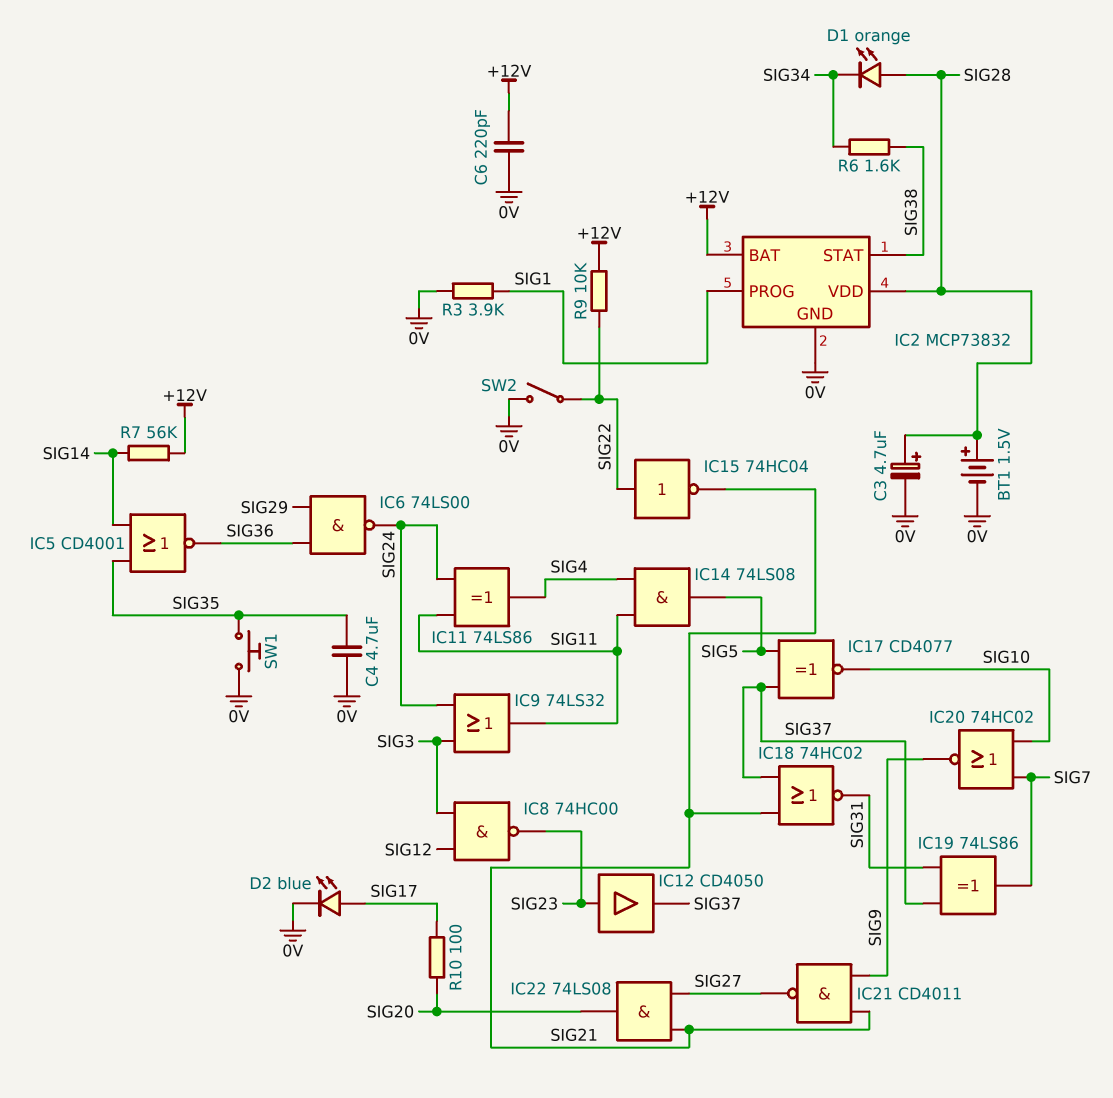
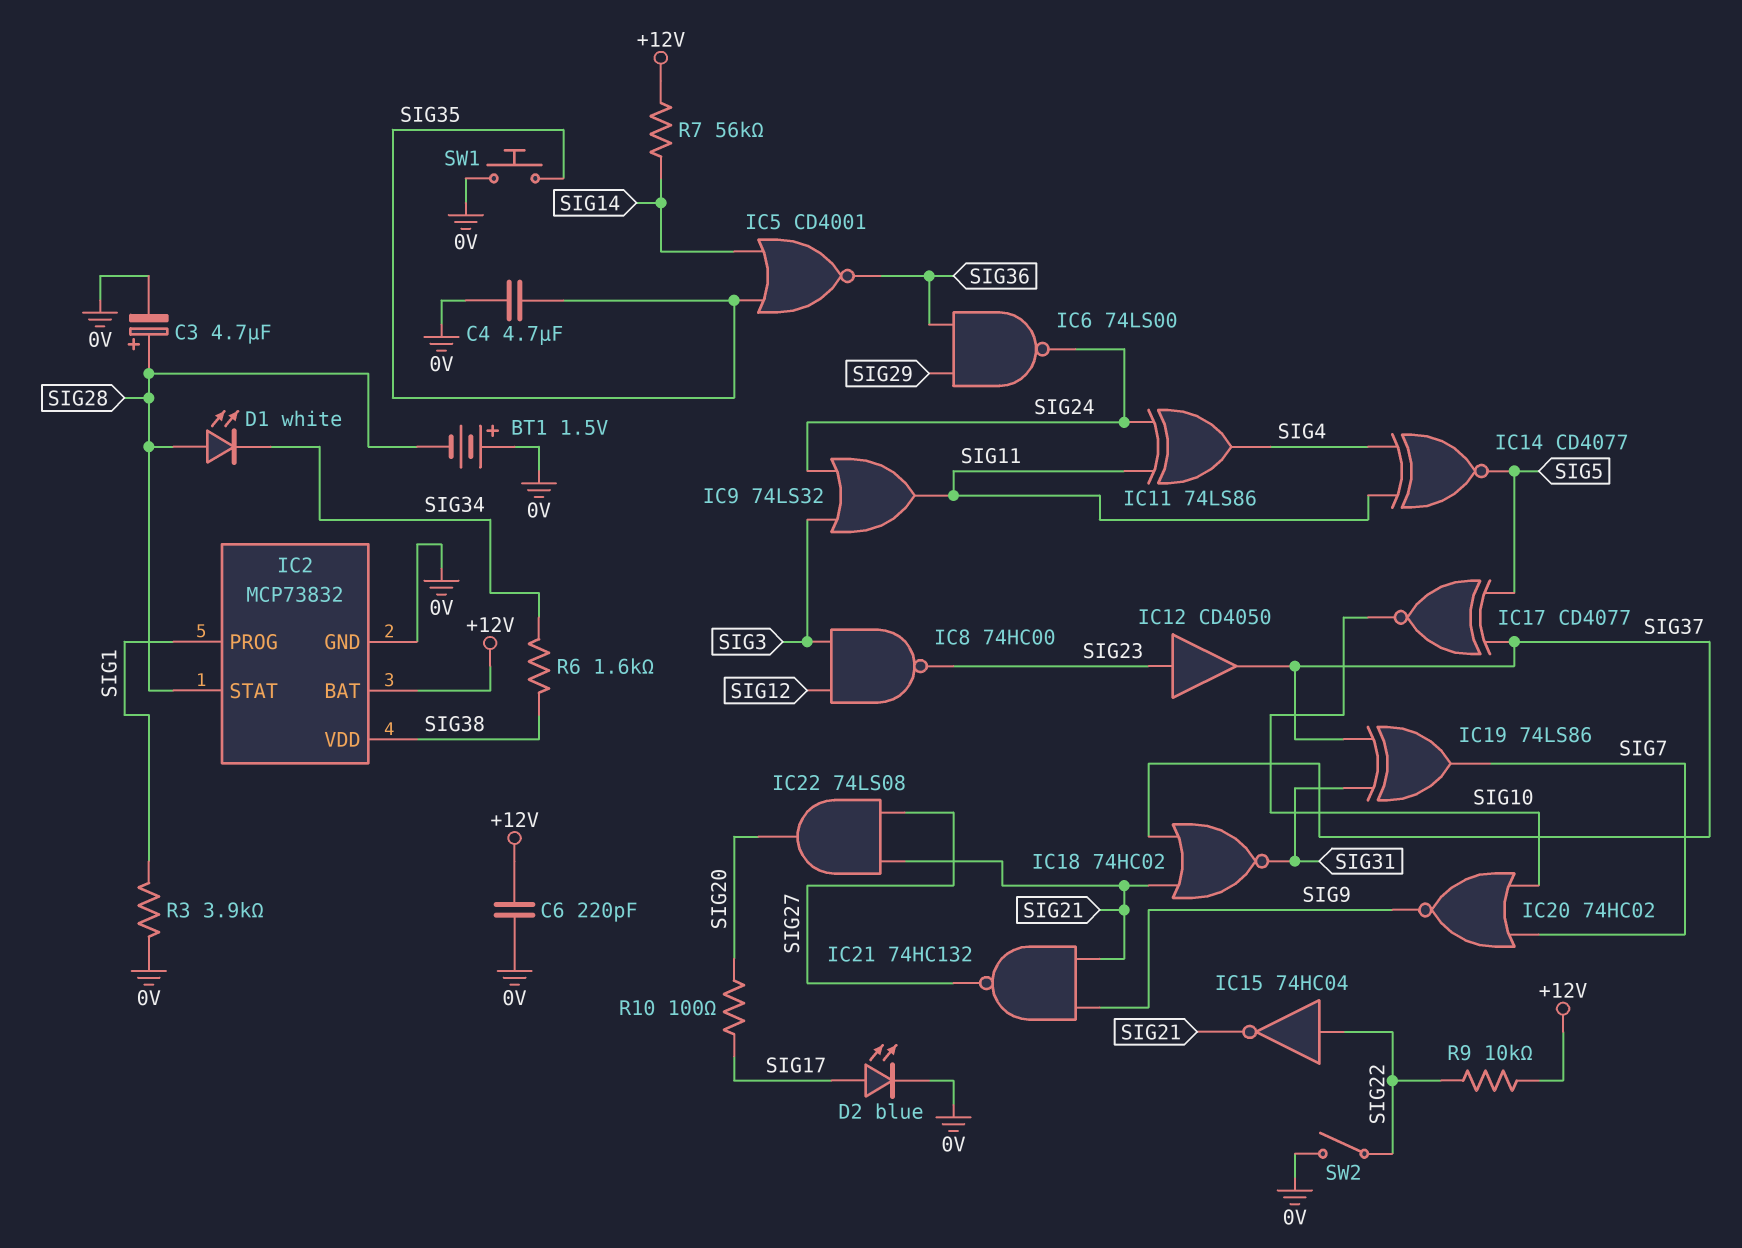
BT1: 1.5V (plus SIG28, minus 0V) -> 1.5V (plus 0V, minus SIG28)
D1: LED orange (A SIG28, K SIG34) -> LED white (A SIG28, K SIG34)
IC2 pin STAT: SIG38 -> SIG28
IC2 pin VDD: SIG28 -> SIG38
IC14: AND 74LS08 (in SIG4, in SIG11, out SIG5) -> XNOR CD4077 (in SIG4, in SIG11, out SIG5)
IC21: NAND CD4011 (in SIG9, in SIG21, out SIG27) -> NAND 74HC132 (in SIG9, in SIG21, out SIG27)

